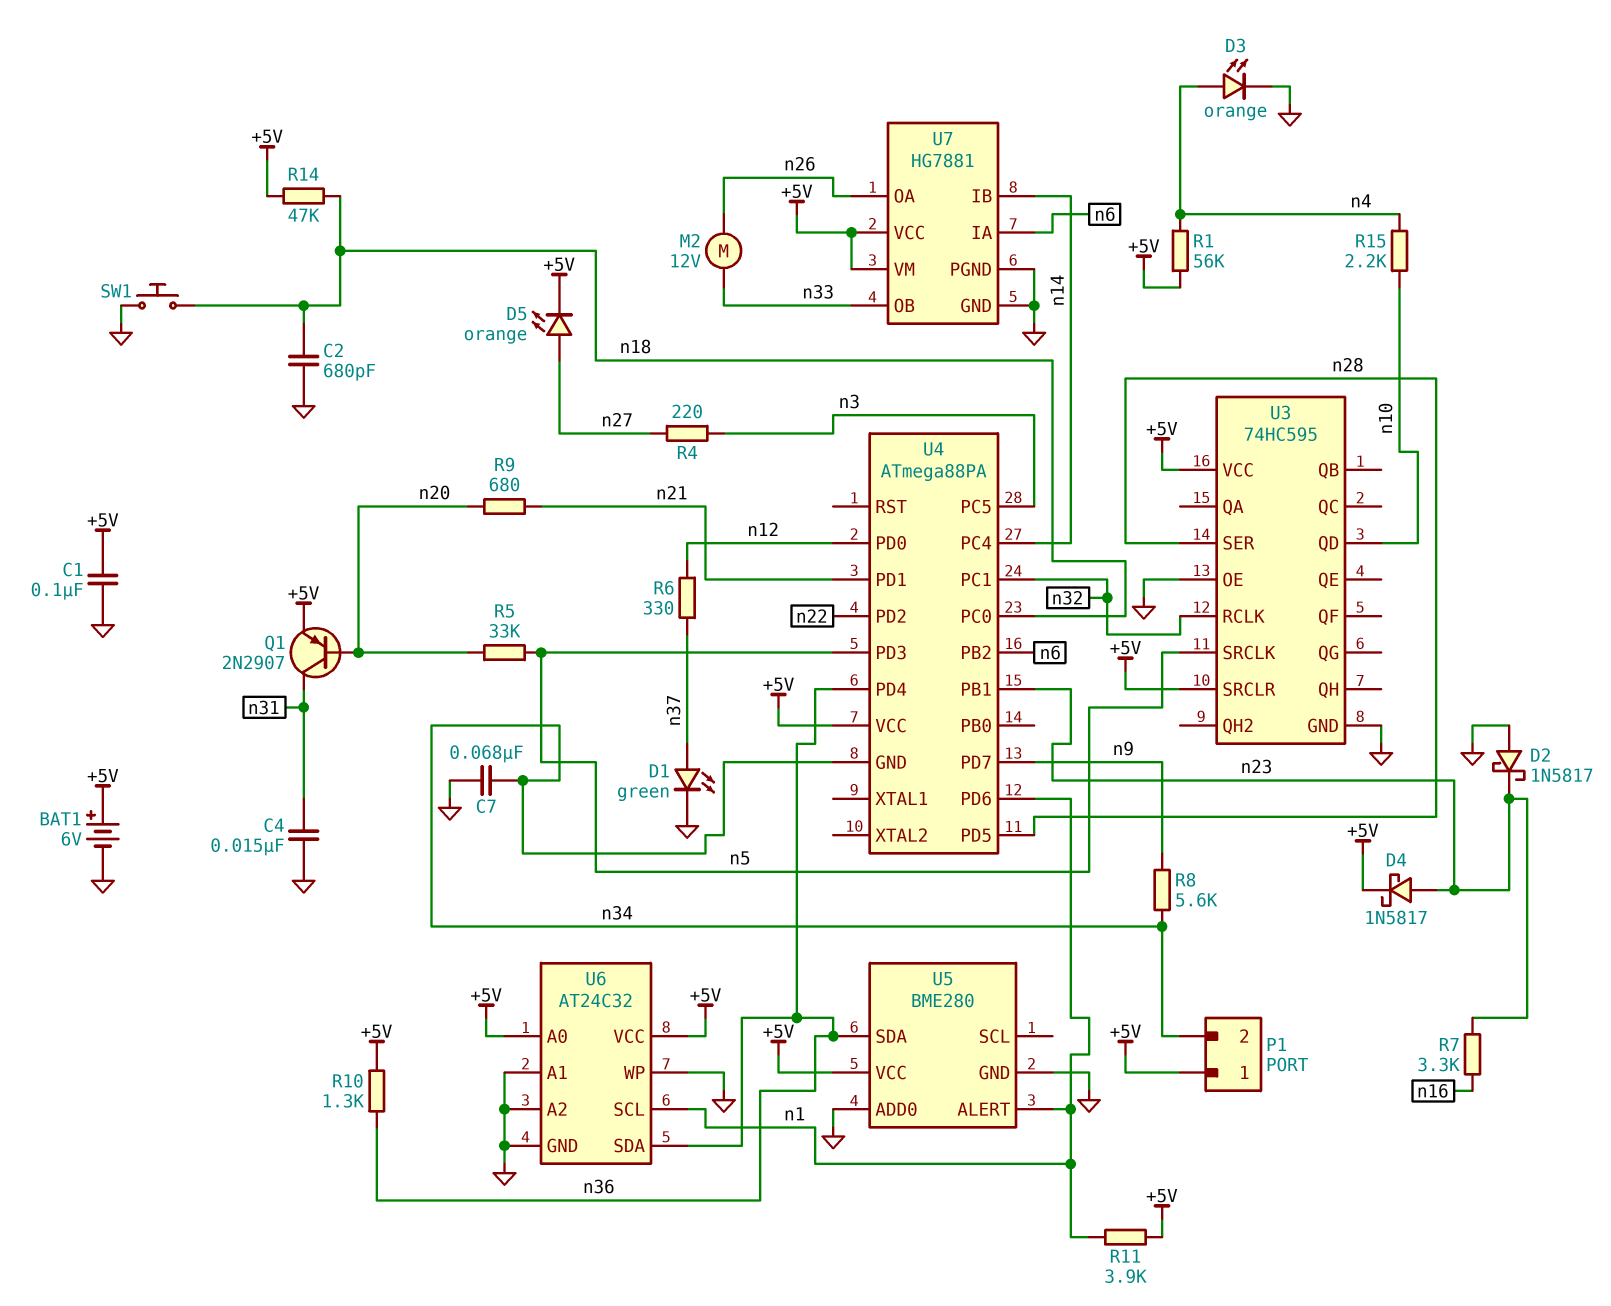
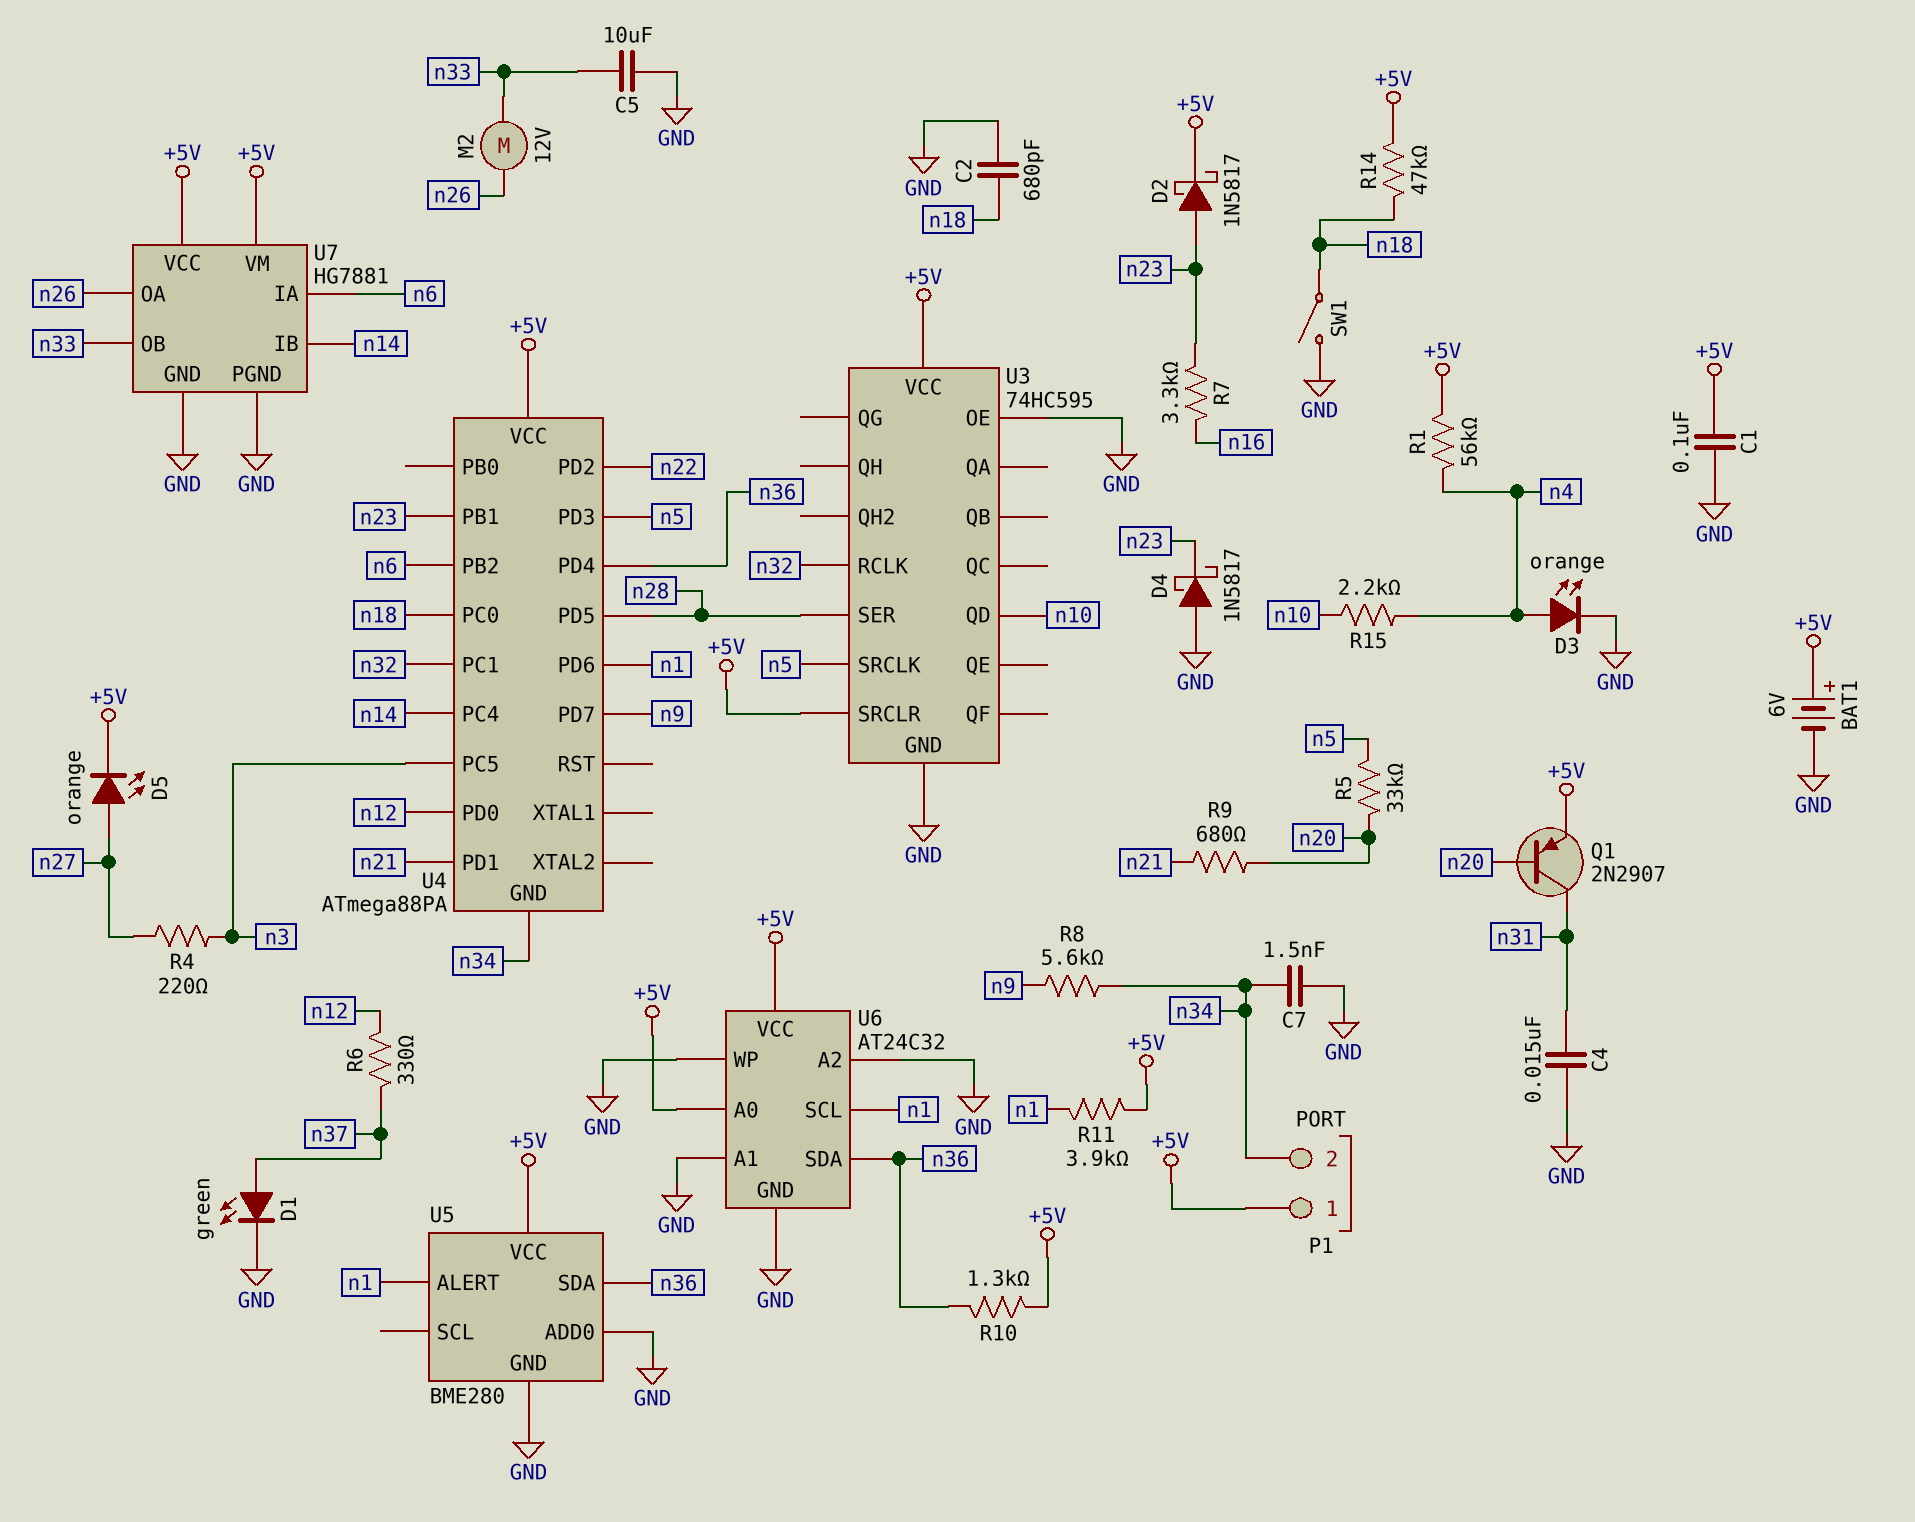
C5: none -> 10uF (GND, n33)
C7: 68nF (GND, n34) -> 1.5nF (GND, n34)
D2: schottky 1N5817 (A GND, K n23) -> schottky 1N5817 (A n23, K +5V)
D4: schottky 1N5817 (A n23, K +5V) -> schottky 1N5817 (A GND, K n23)
SW1: button (GND, n18) -> switch (GND, n18)

